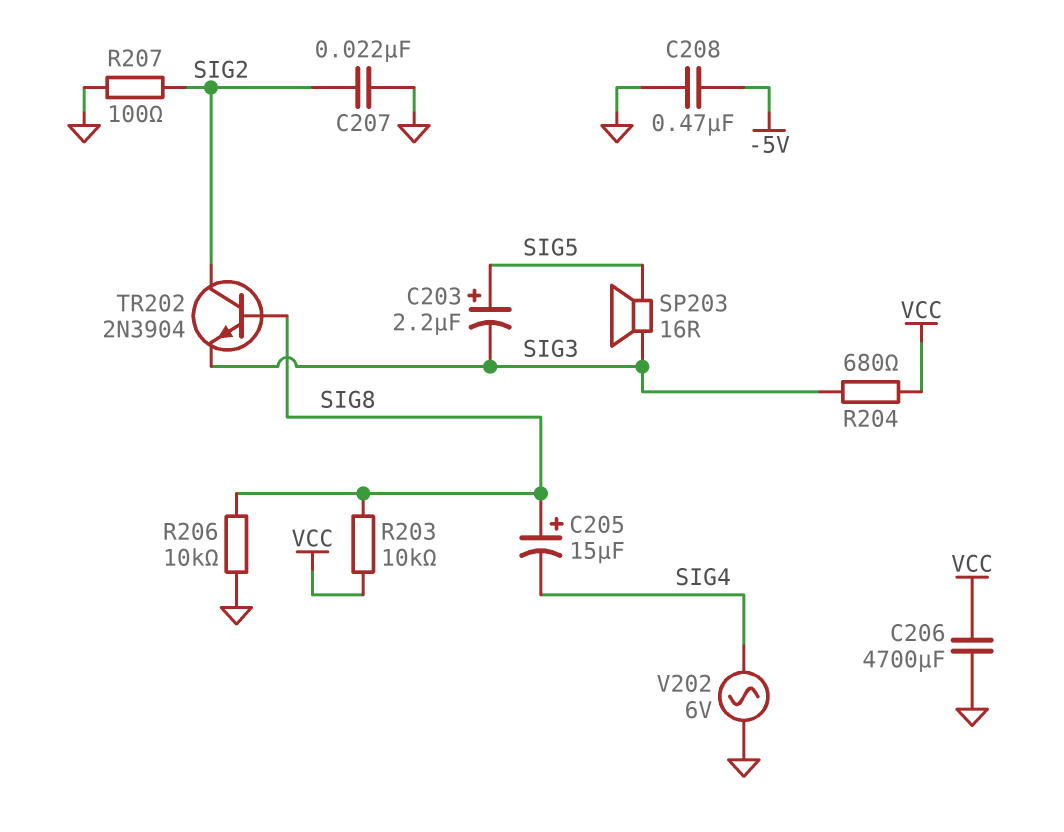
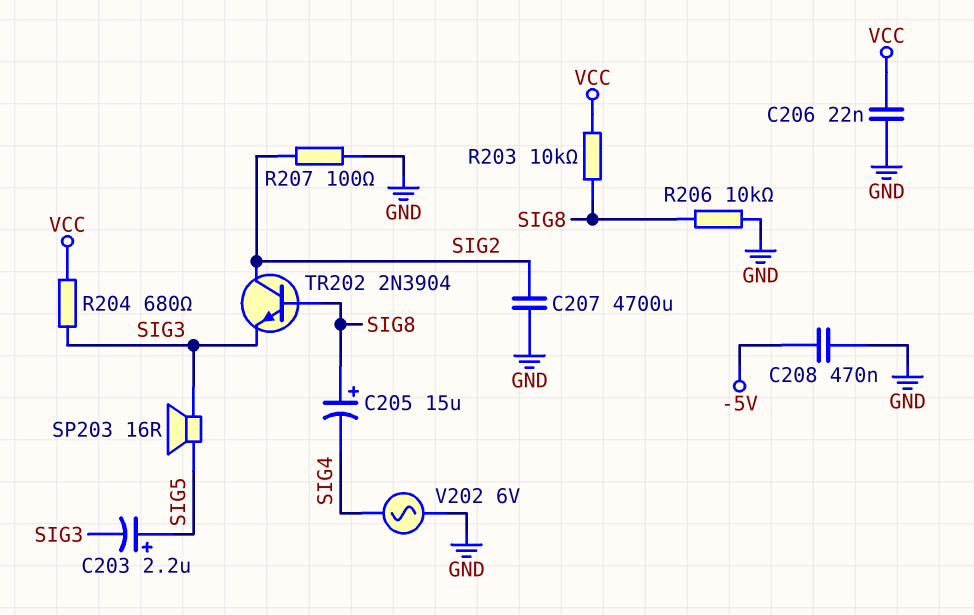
C206: 4700uF (GND, VCC) -> 22nF (GND, VCC)
C207: 22nF (GND, SIG2) -> 4700uF (GND, SIG2)

